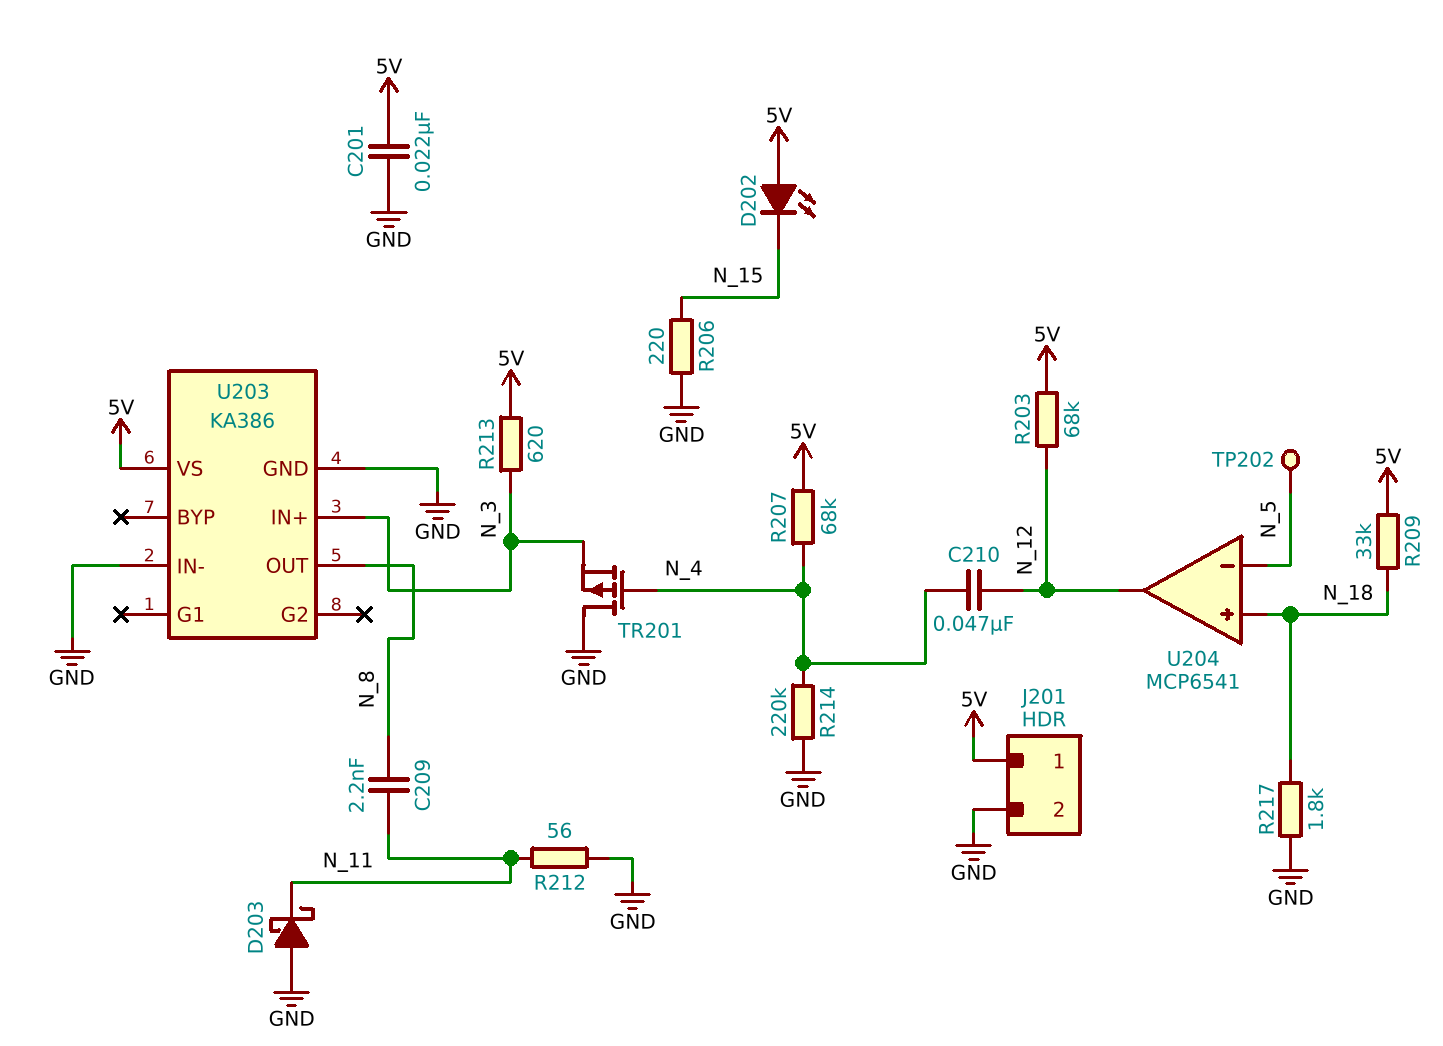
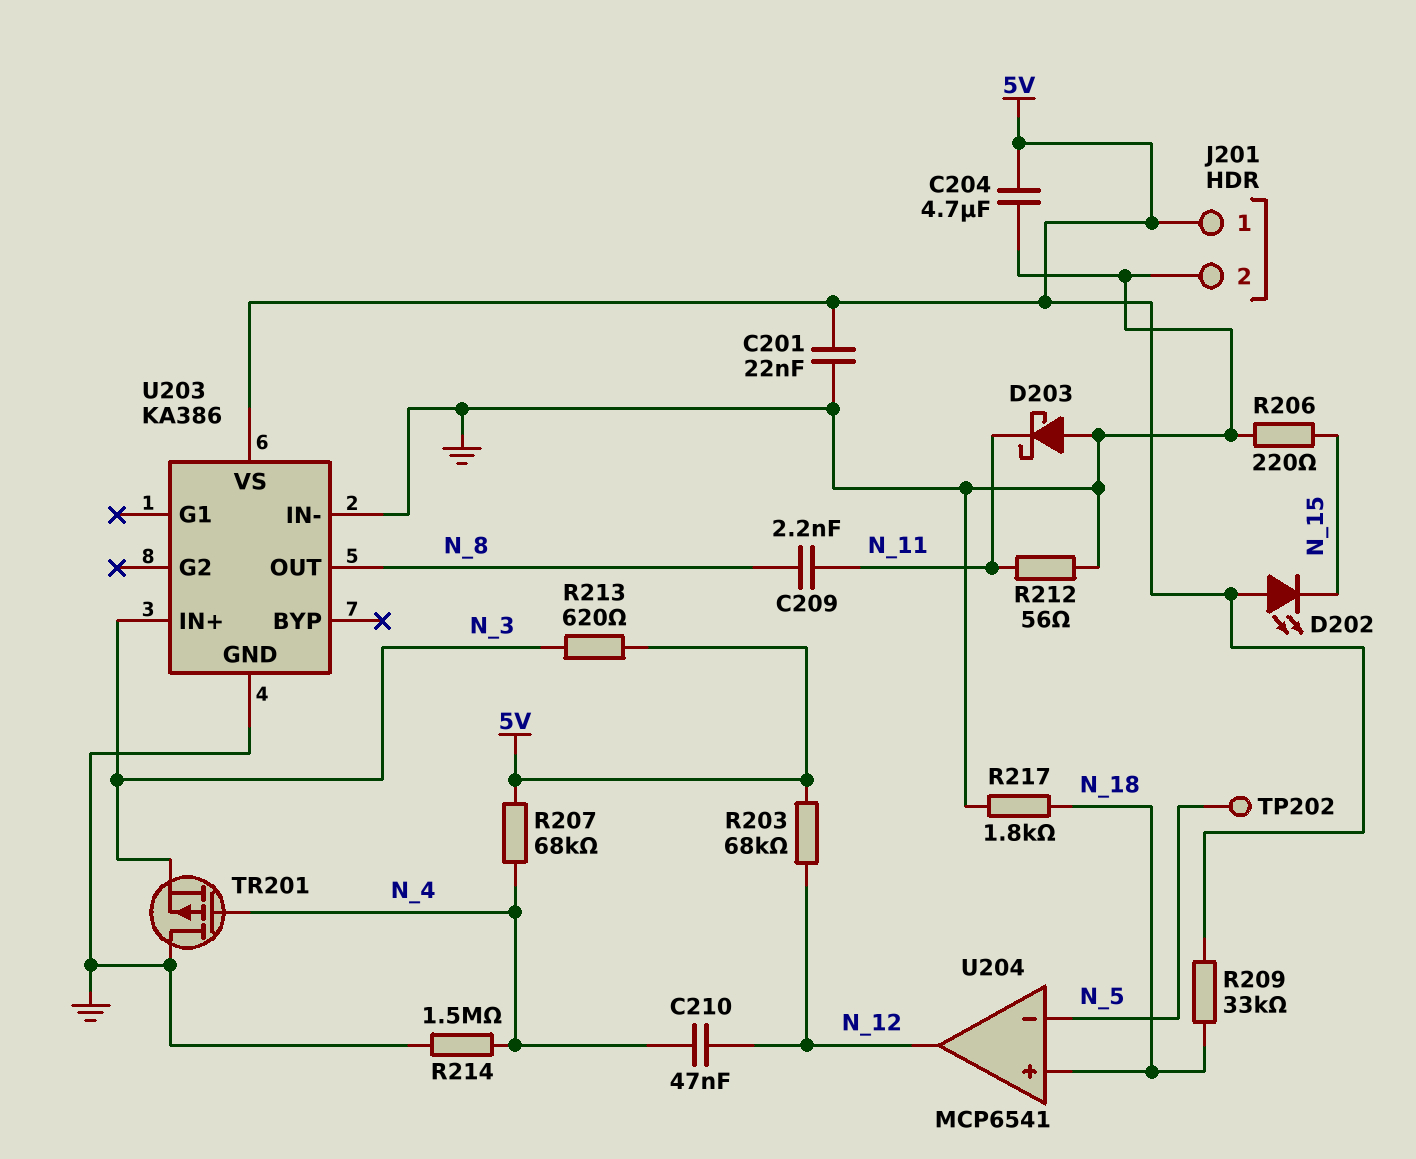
C204: none -> 4.7uF (5V, GND)
R214: 220k (GND, N_4) -> 1.5M (GND, N_4)

